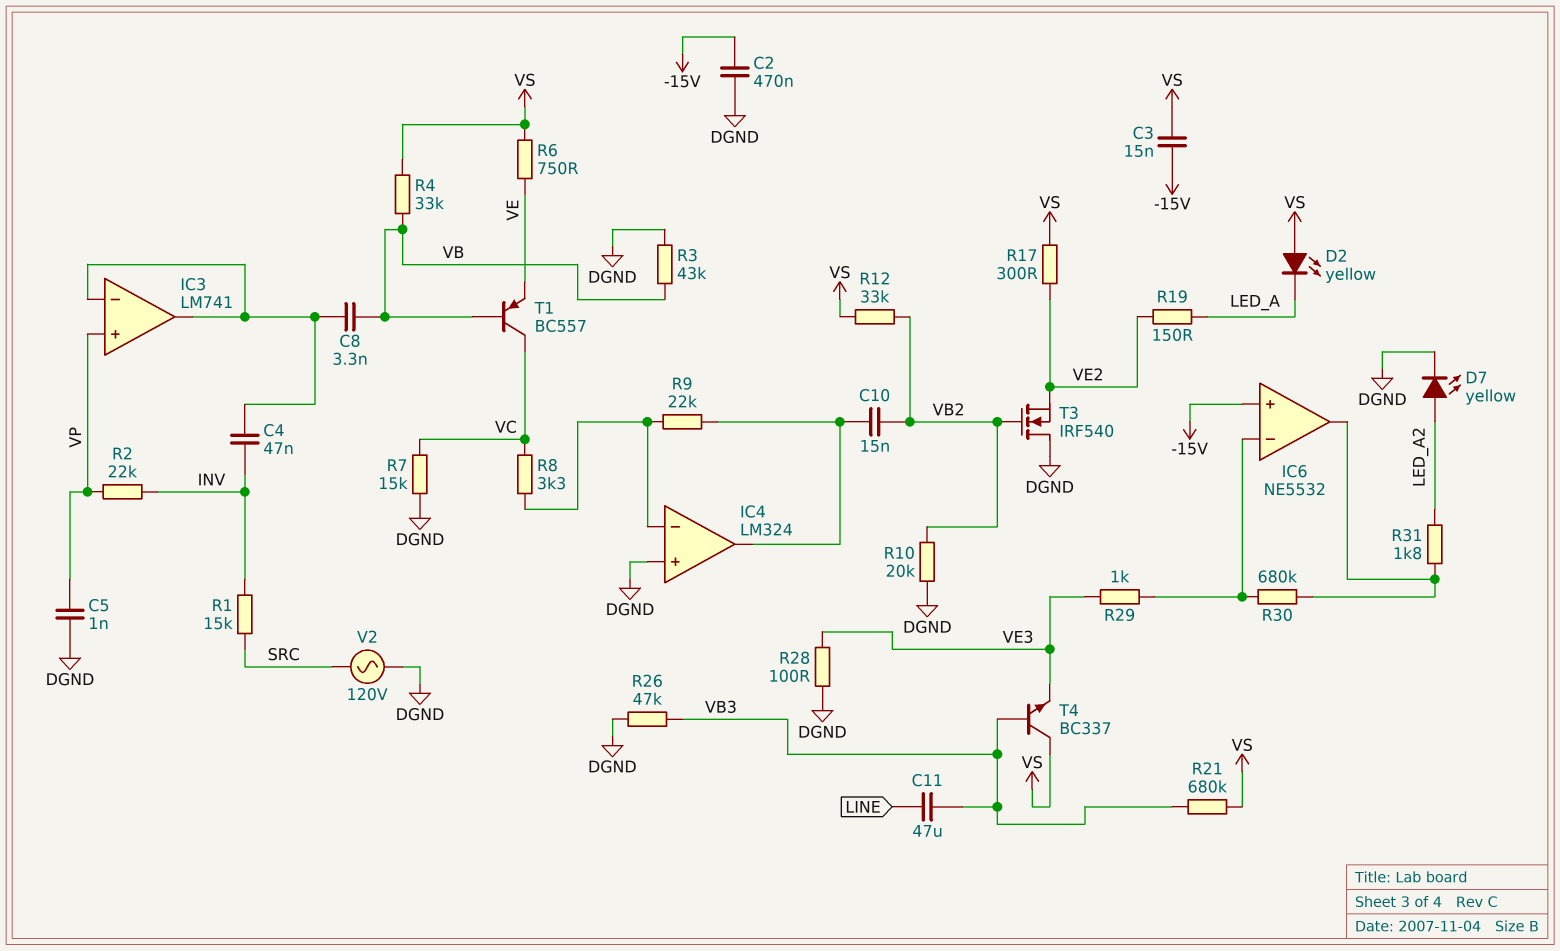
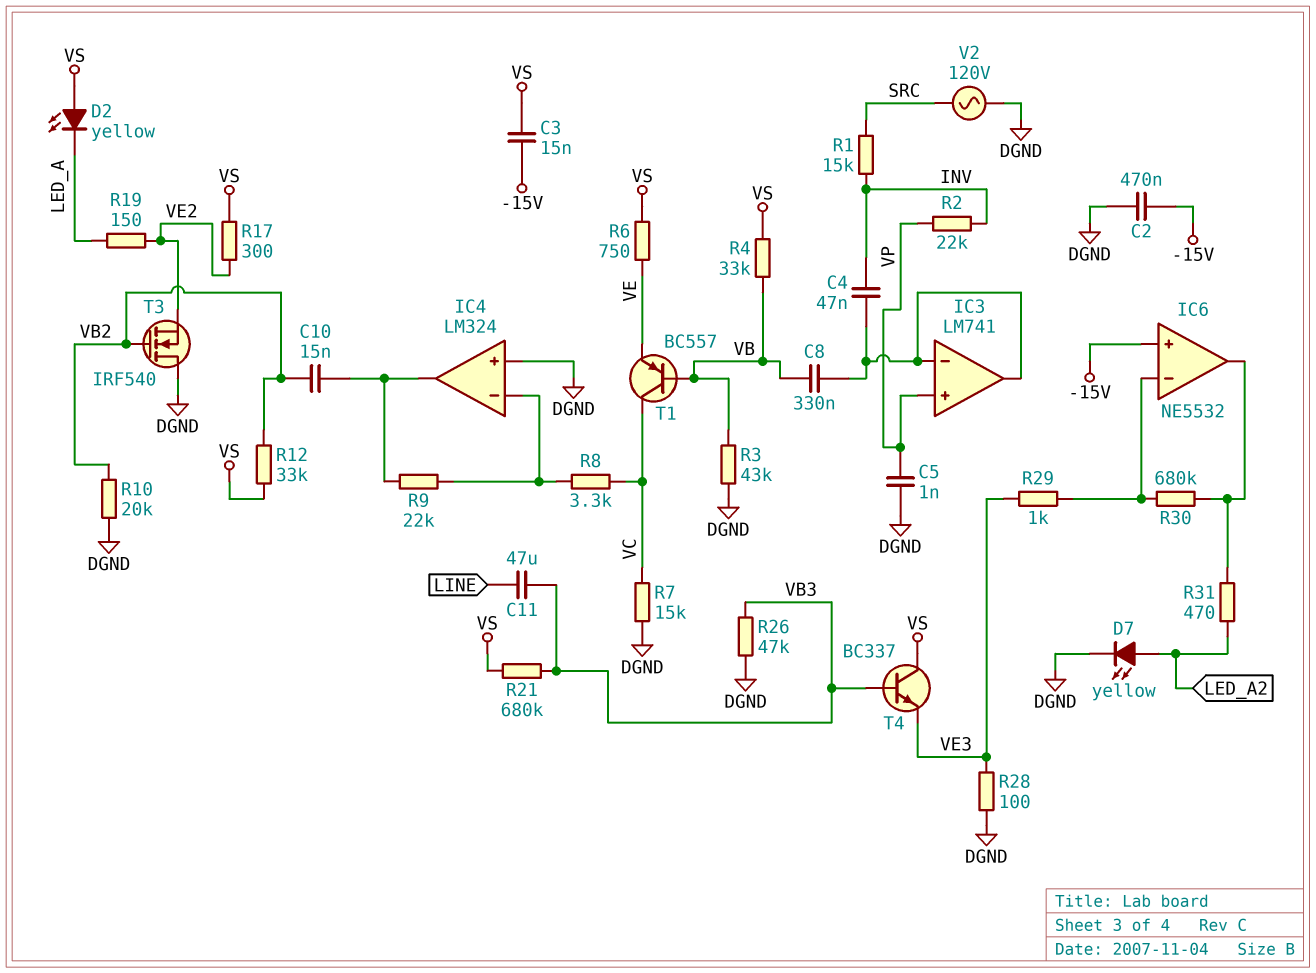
C8: 3.3nF (IC3/in-, VB) -> 330nF (IC3/in-, VB)
R31: 1.8k (IC6/out, LED_A2) -> 470 (IC6/out, LED_A2)

